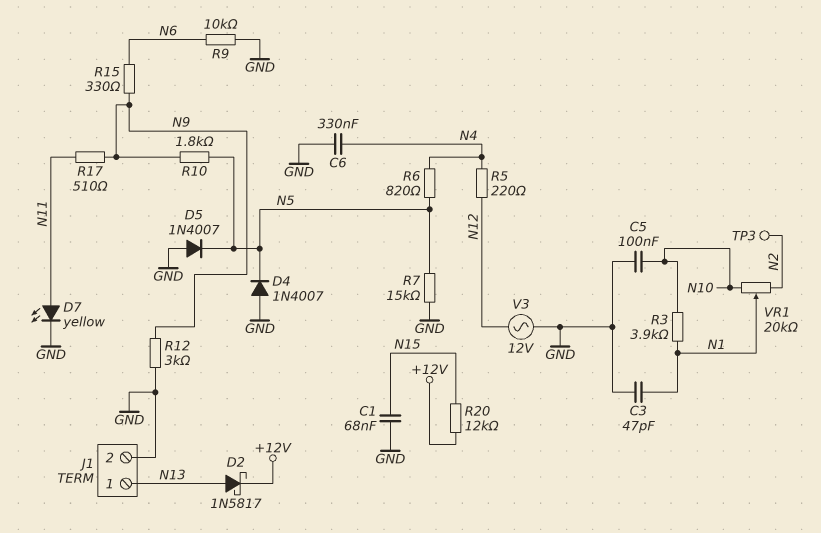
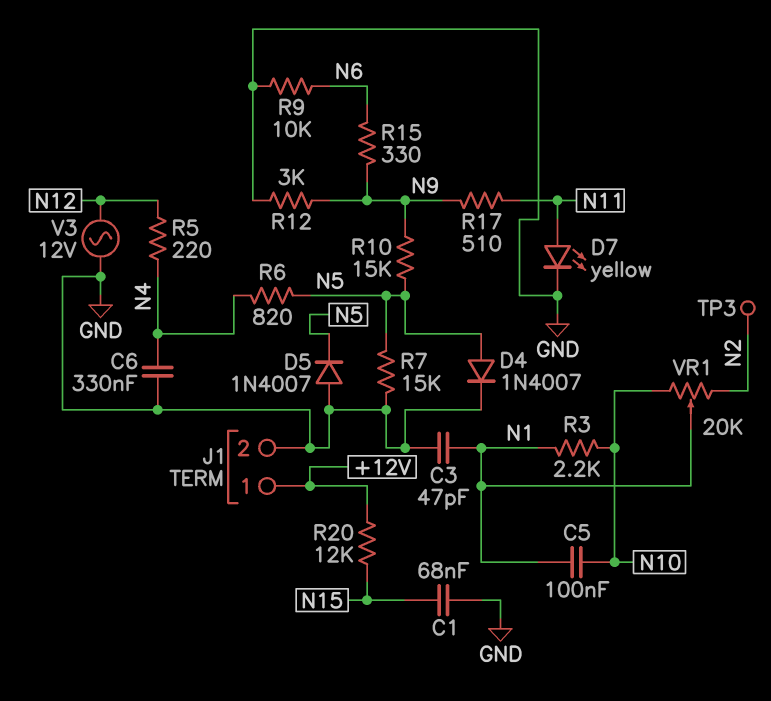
C5: 100nF (GND, N10) -> 100nF (N1, N10)
D2: schottky 1N5817 (A N13, K +12V) -> none
D4: diode 1N4007 (A GND, K N5) -> diode 1N4007 (A N5, K GND)
J1 pin 1: N13 -> +12V
R3: 3.9k (N1, N10) -> 2.2k (N1, N10)
R10: 1.8k (N5, N9) -> 15k (N5, N9)

